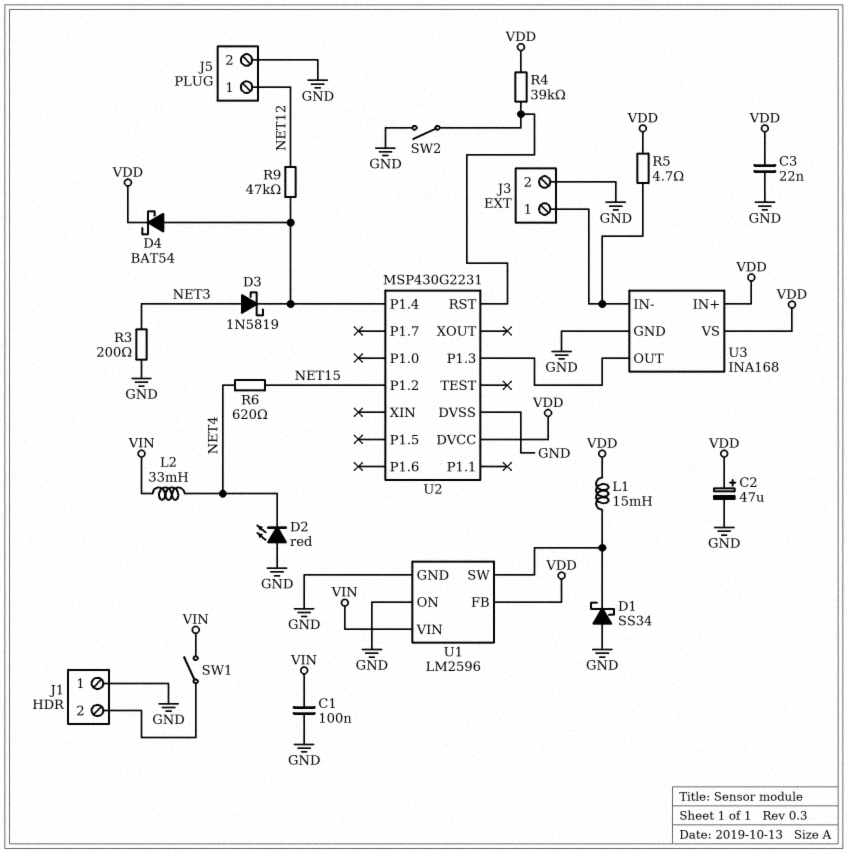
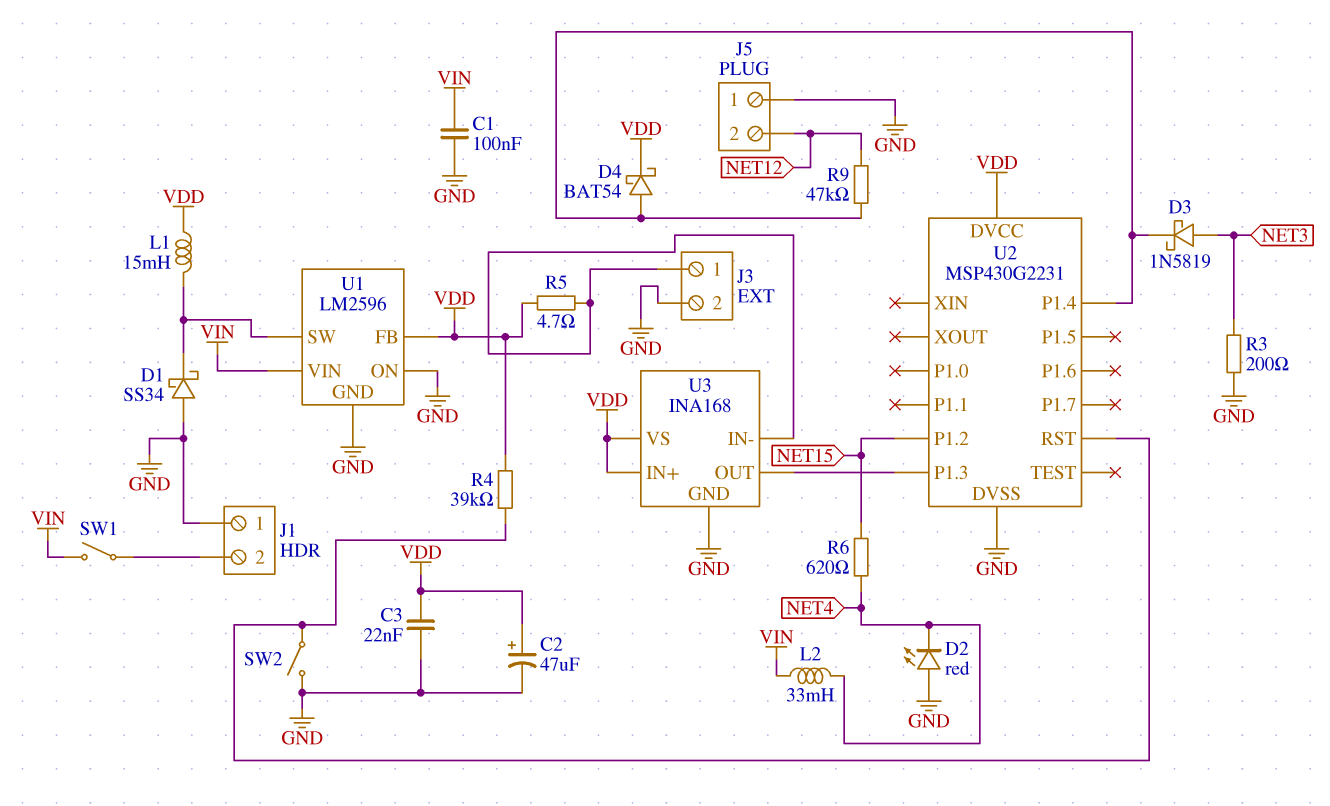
J5 pin 1: NET12 -> GND
J5 pin 2: GND -> NET12

